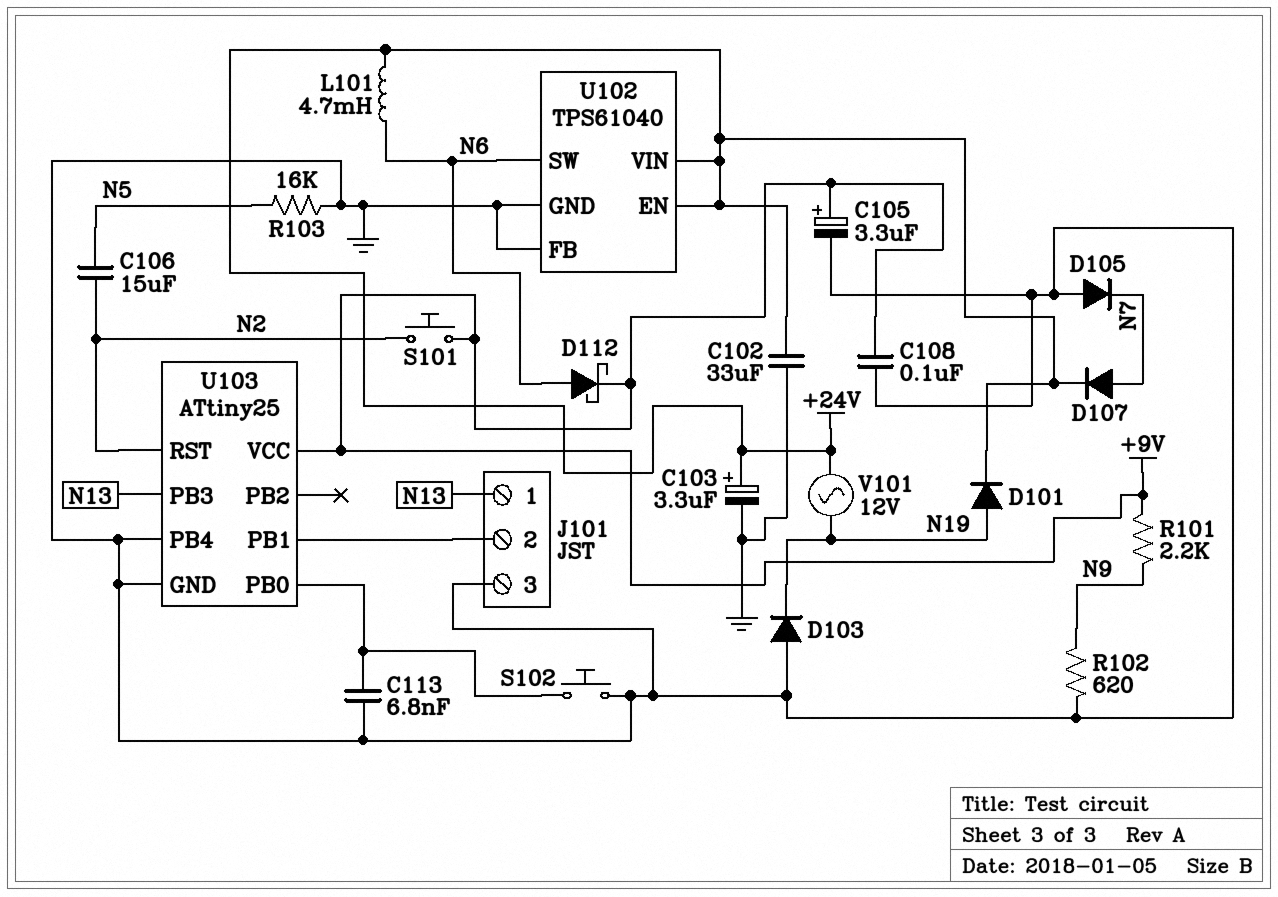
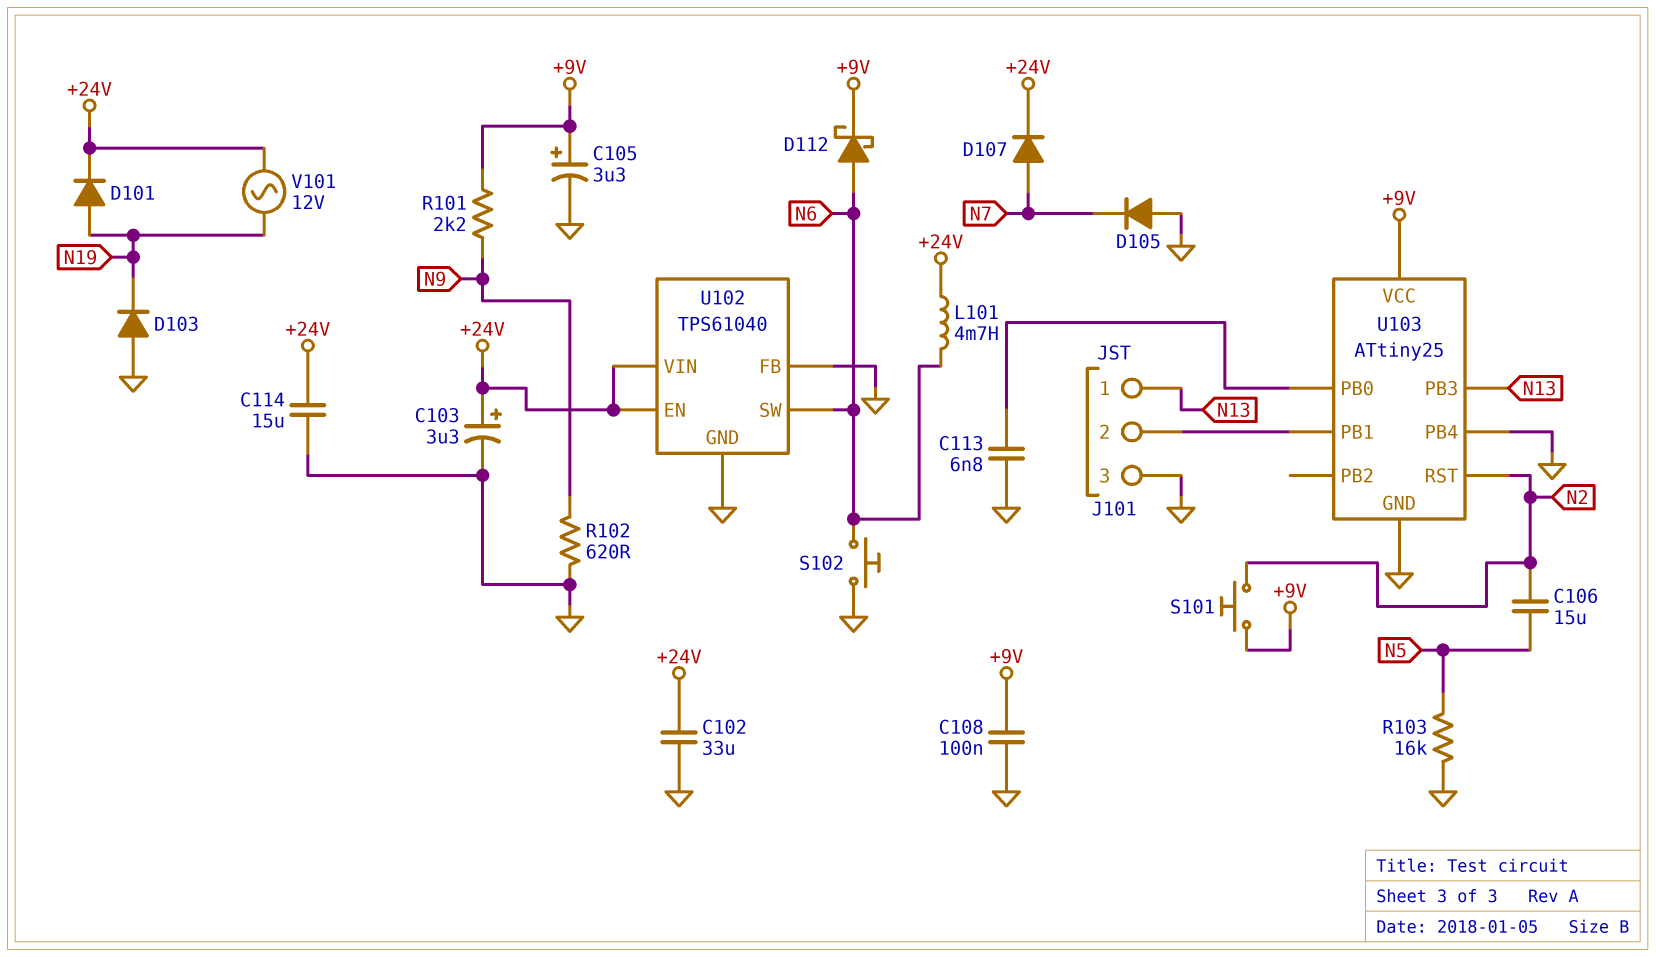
C114: none -> 15uF (+24V, GND)
S102: button (GND, U103/PB0) -> button (GND, N6)

